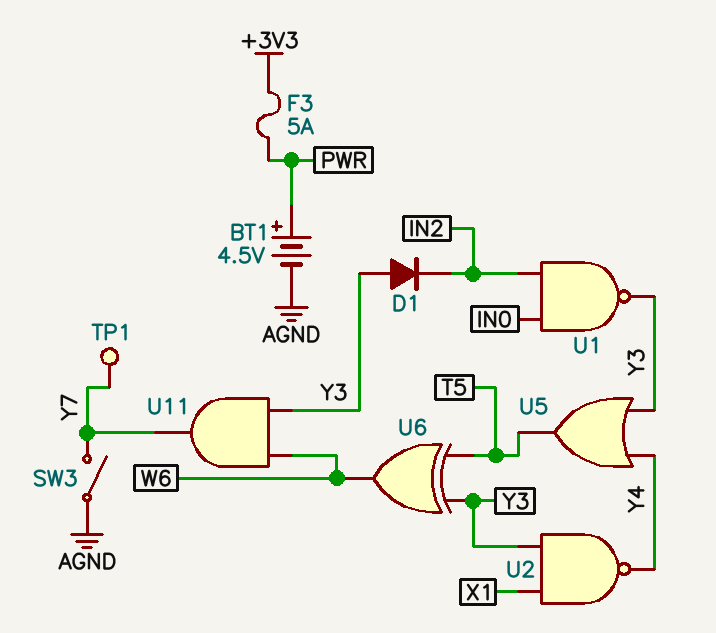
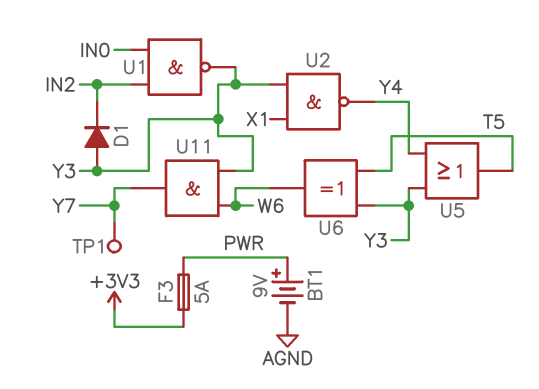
BT1: 4.5V (plus PWR, minus AGND) -> 9V (plus PWR, minus AGND)
SW3: switch (AGND, Y7) -> none

